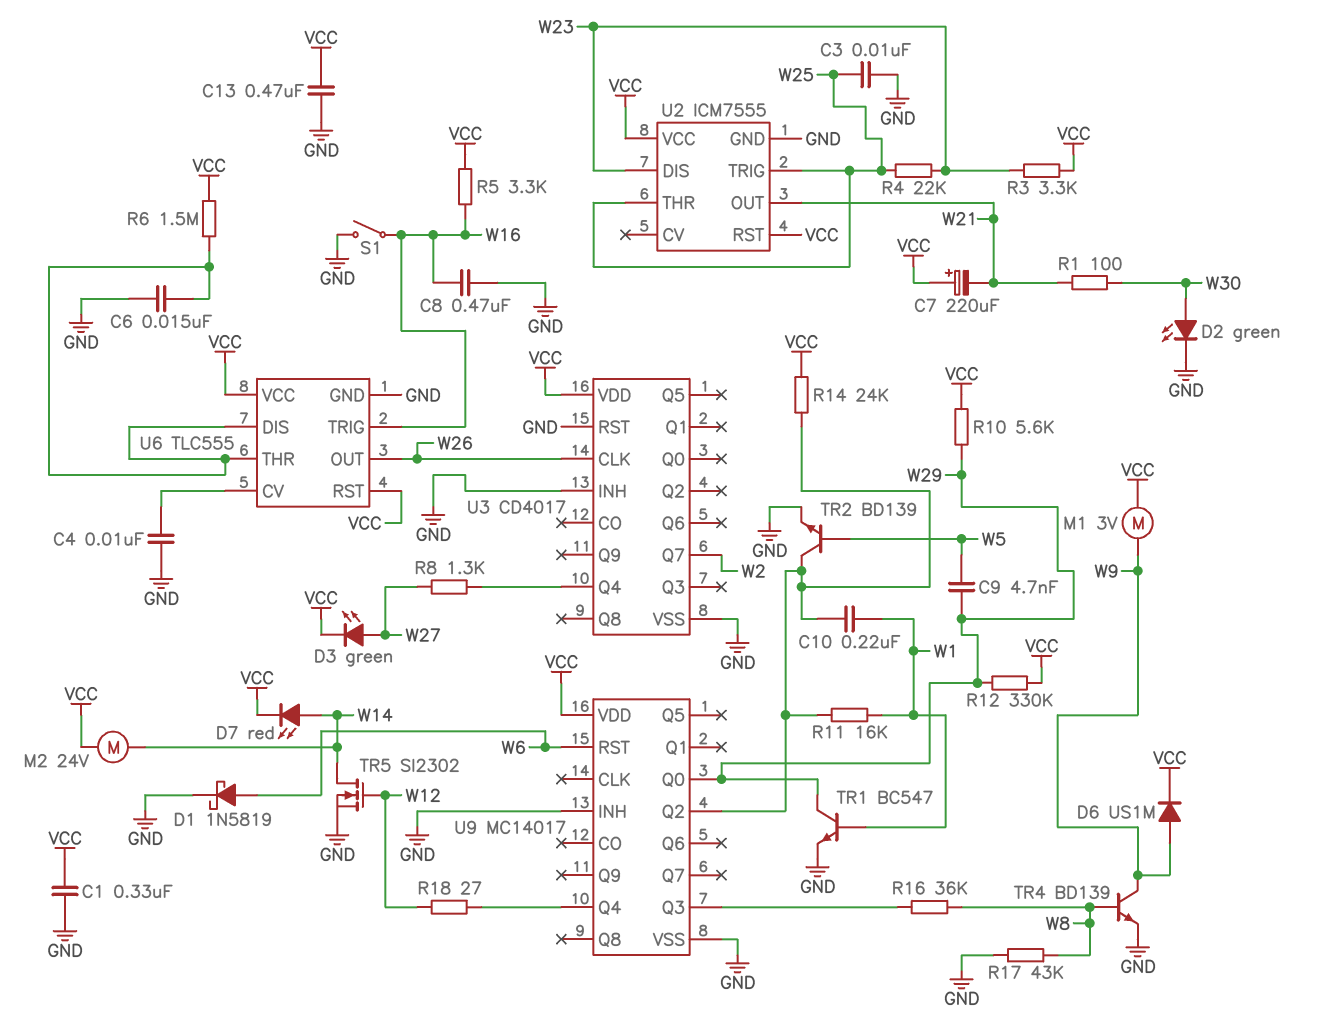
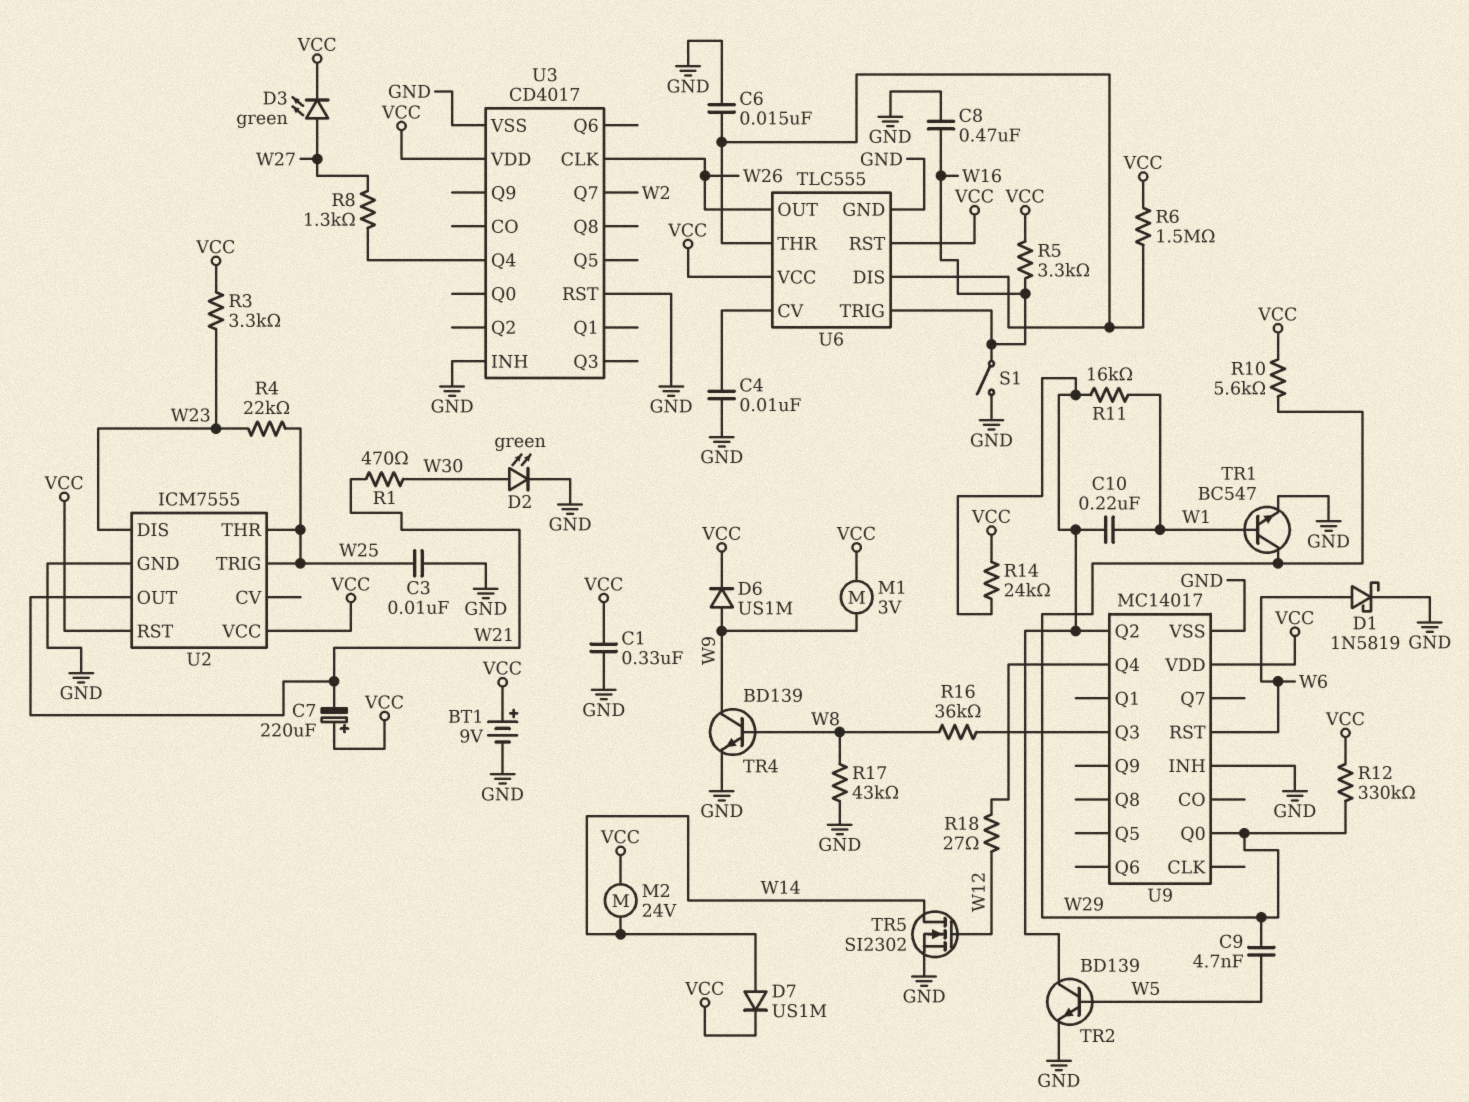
BT1: none -> 9V (plus VCC, minus GND)
C13: 470nF (GND, VCC) -> none
D7: LED red (A W14, K VCC) -> diode US1M (A W14, K VCC)
R1: 100 (W21, W30) -> 470 (W21, W30)

